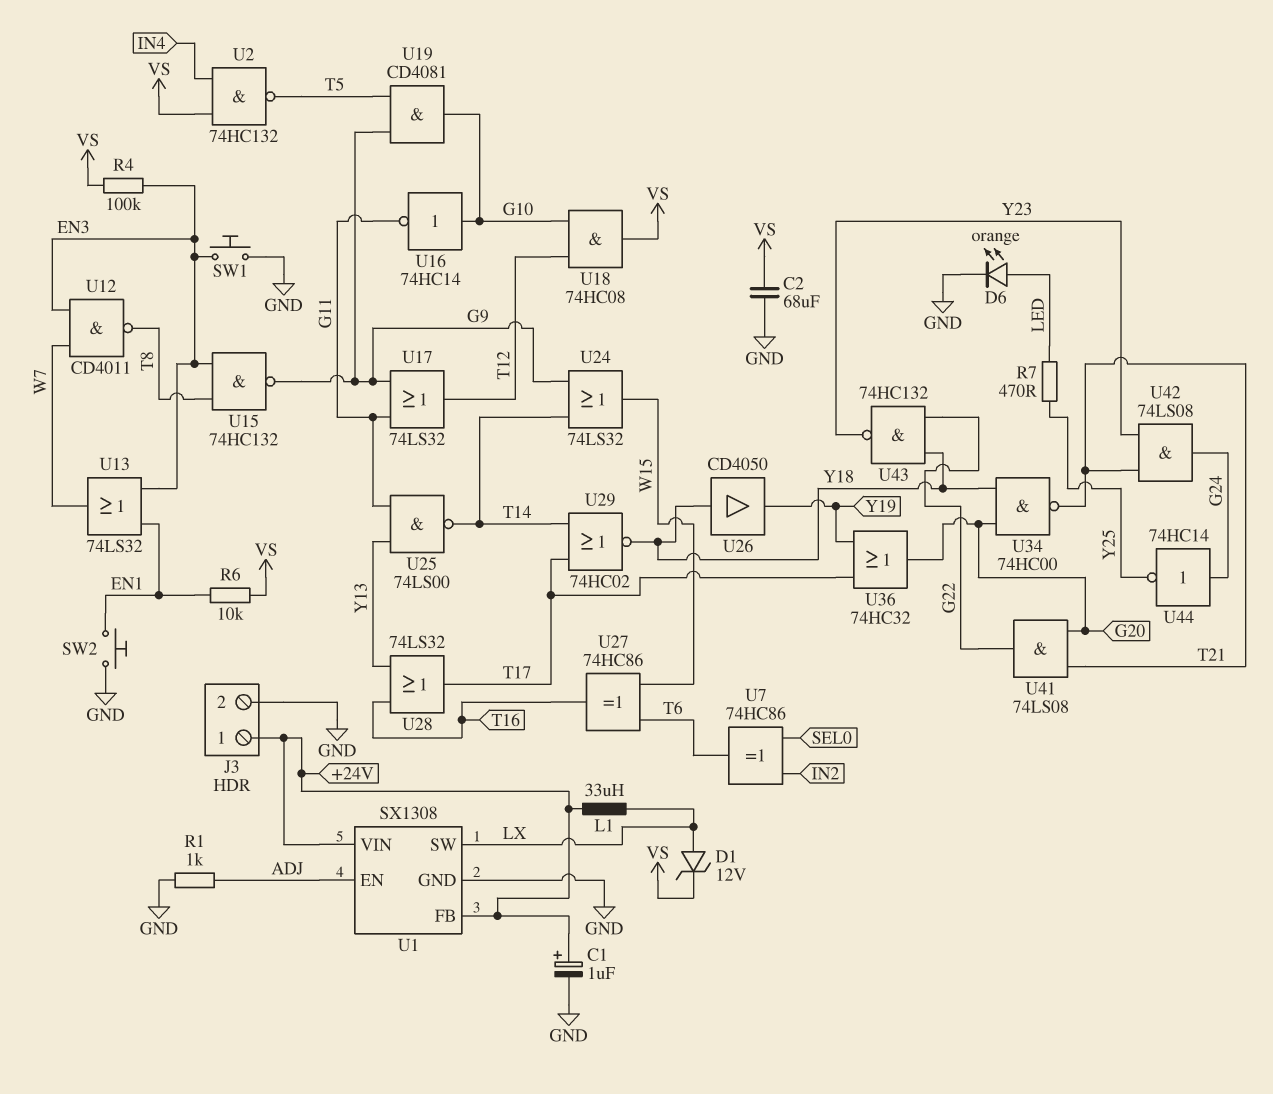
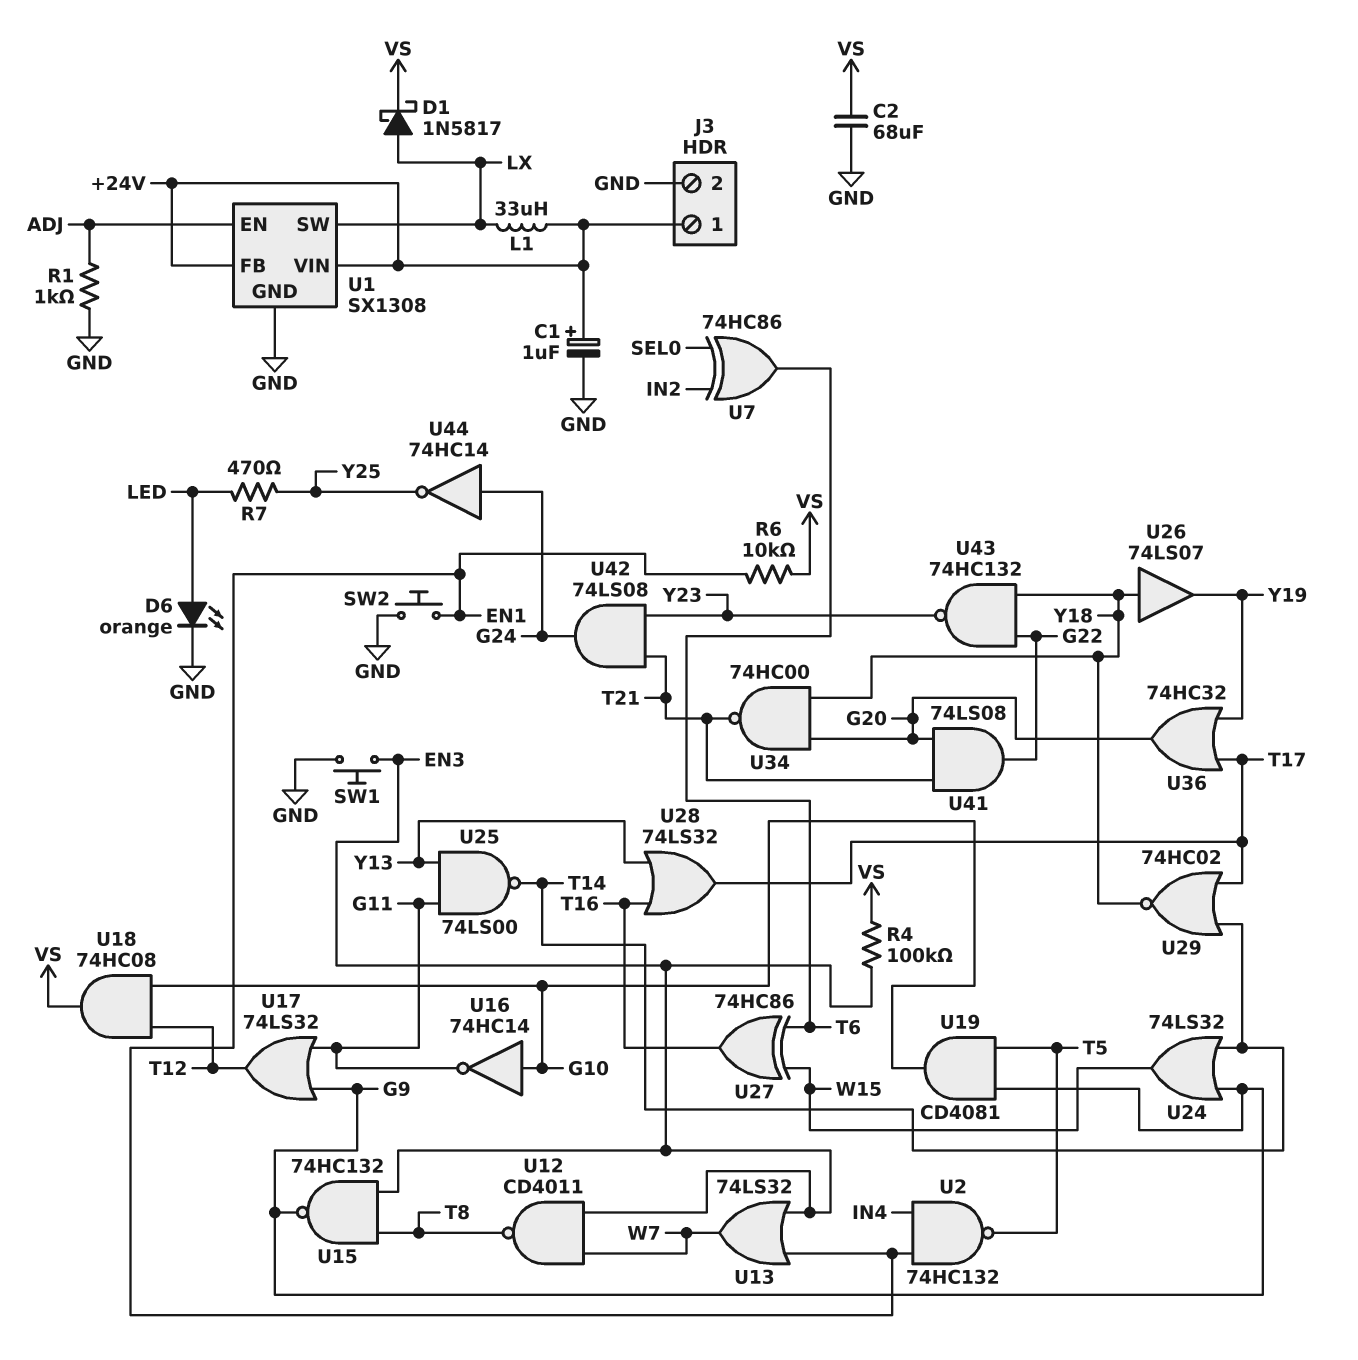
D1: zener 12V (A LX, K VS) -> schottky 1N5817 (A LX, K VS)
U2: NAND 74HC132 (in IN4, in VS, out T5) -> NAND 74HC132 (in EN1, in IN4, out T5)
U26: buffer CD4050 (in Y18, out Y19) -> buffer 74LS07 (in Y18, out Y19)

